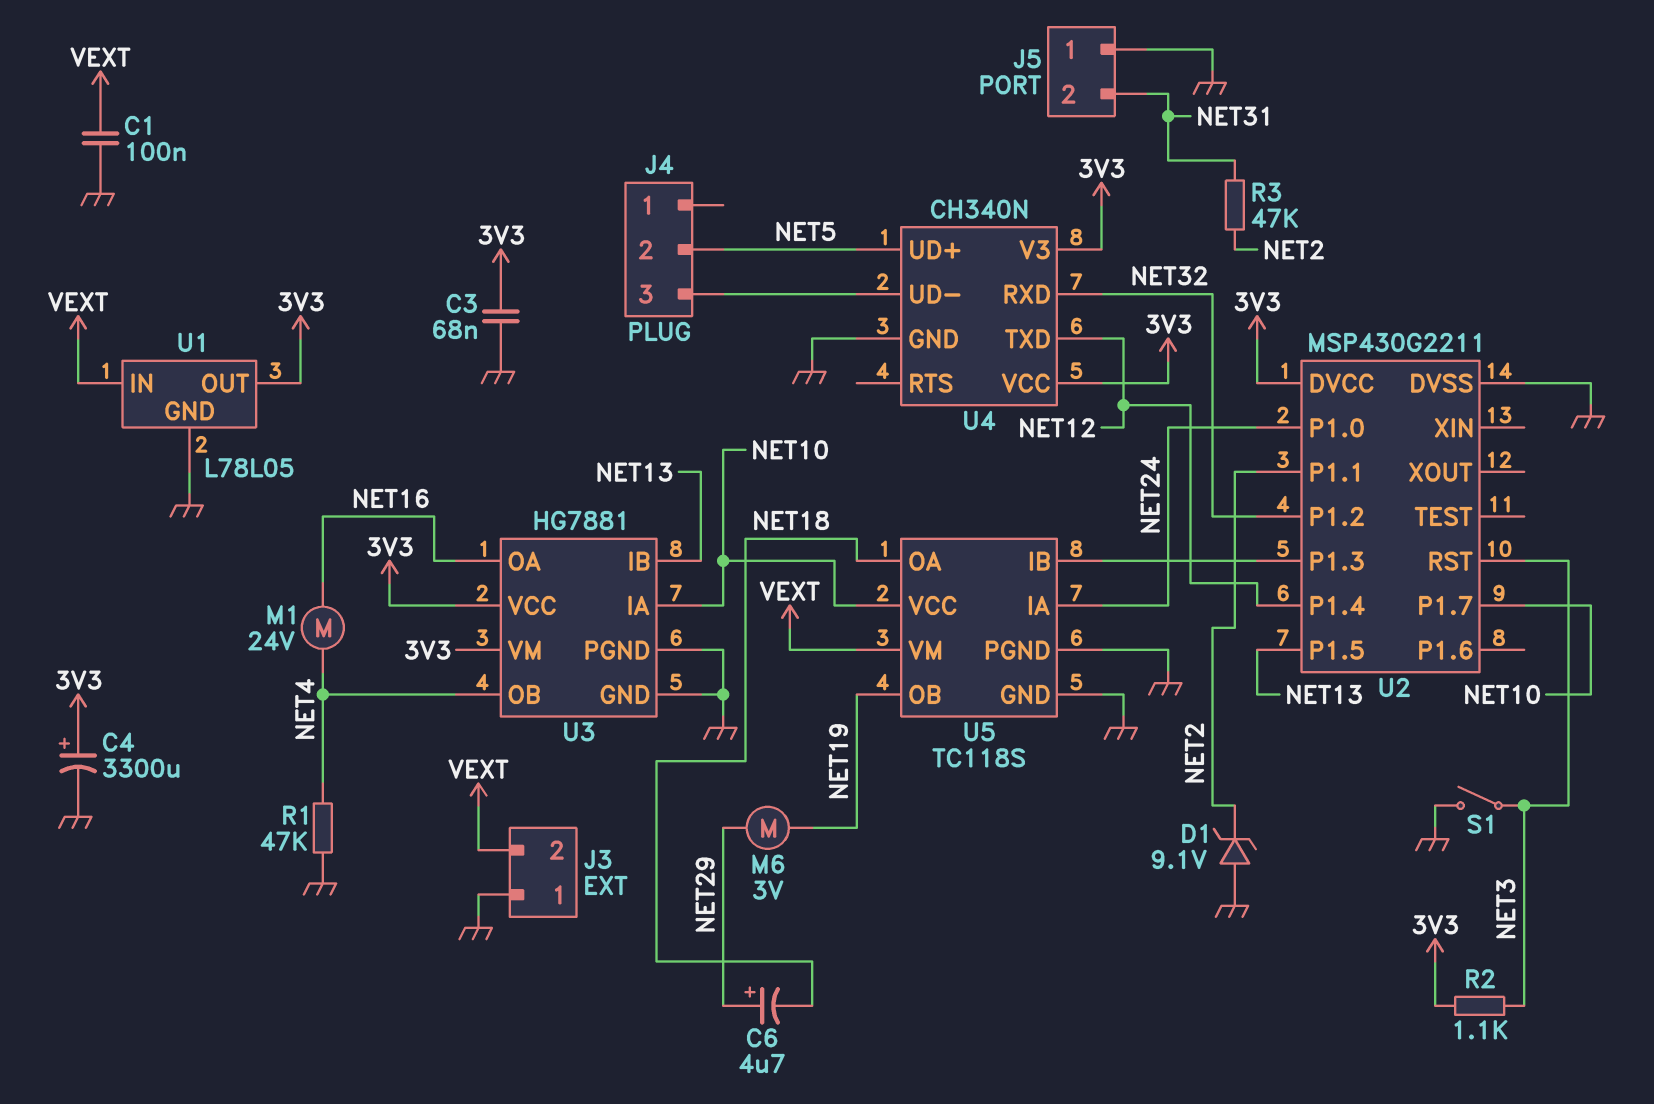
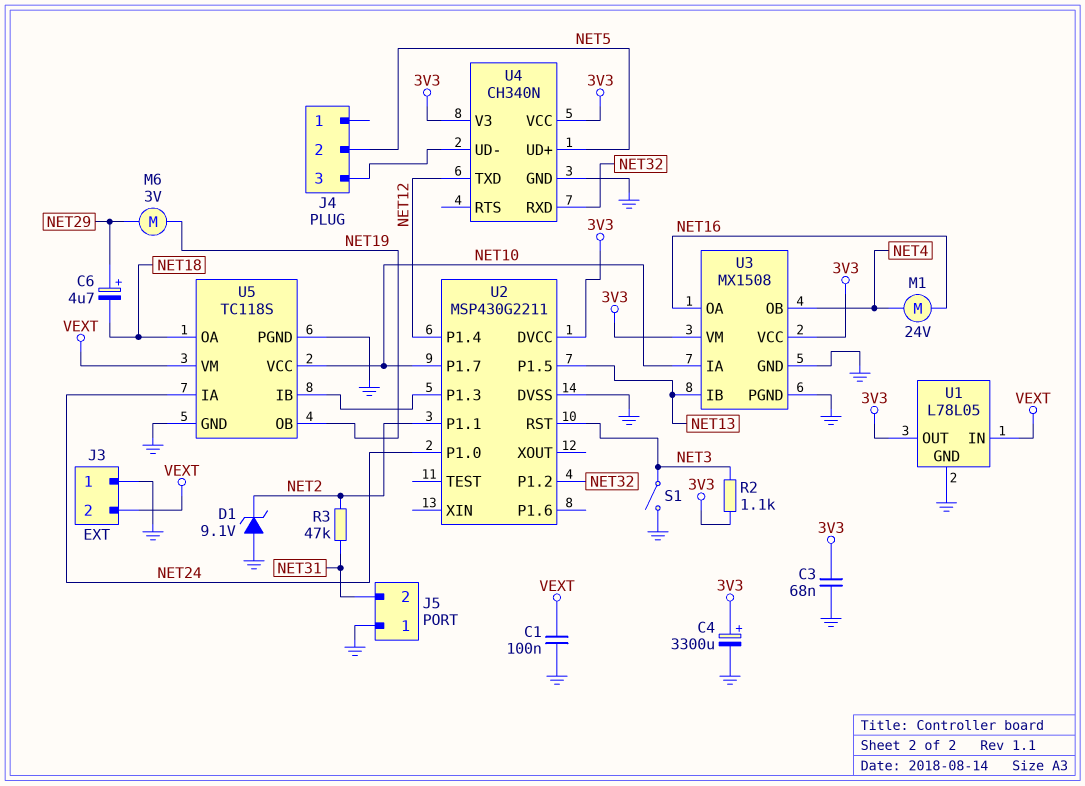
R1: 47k (GND, NET4) -> none
U3: HG7881 -> MX1508

